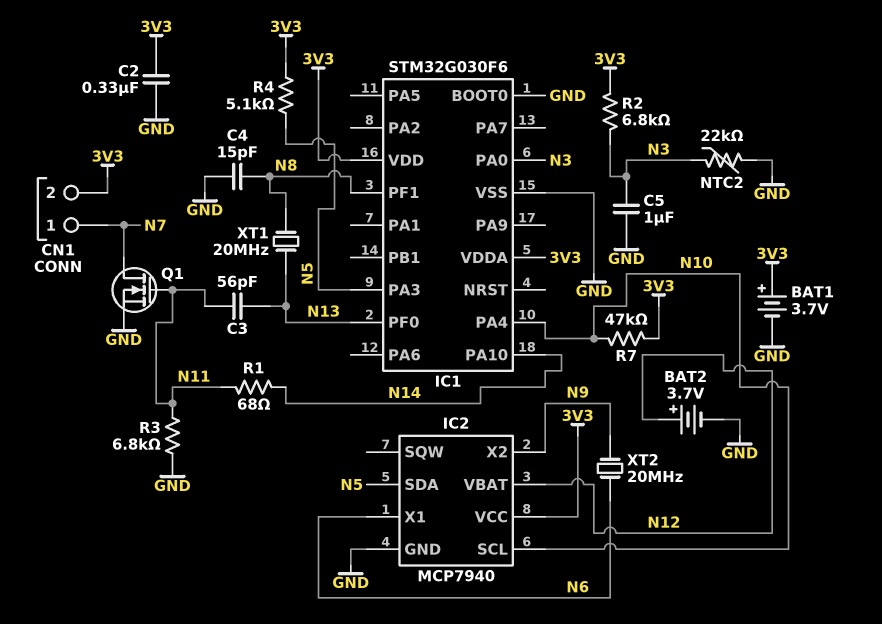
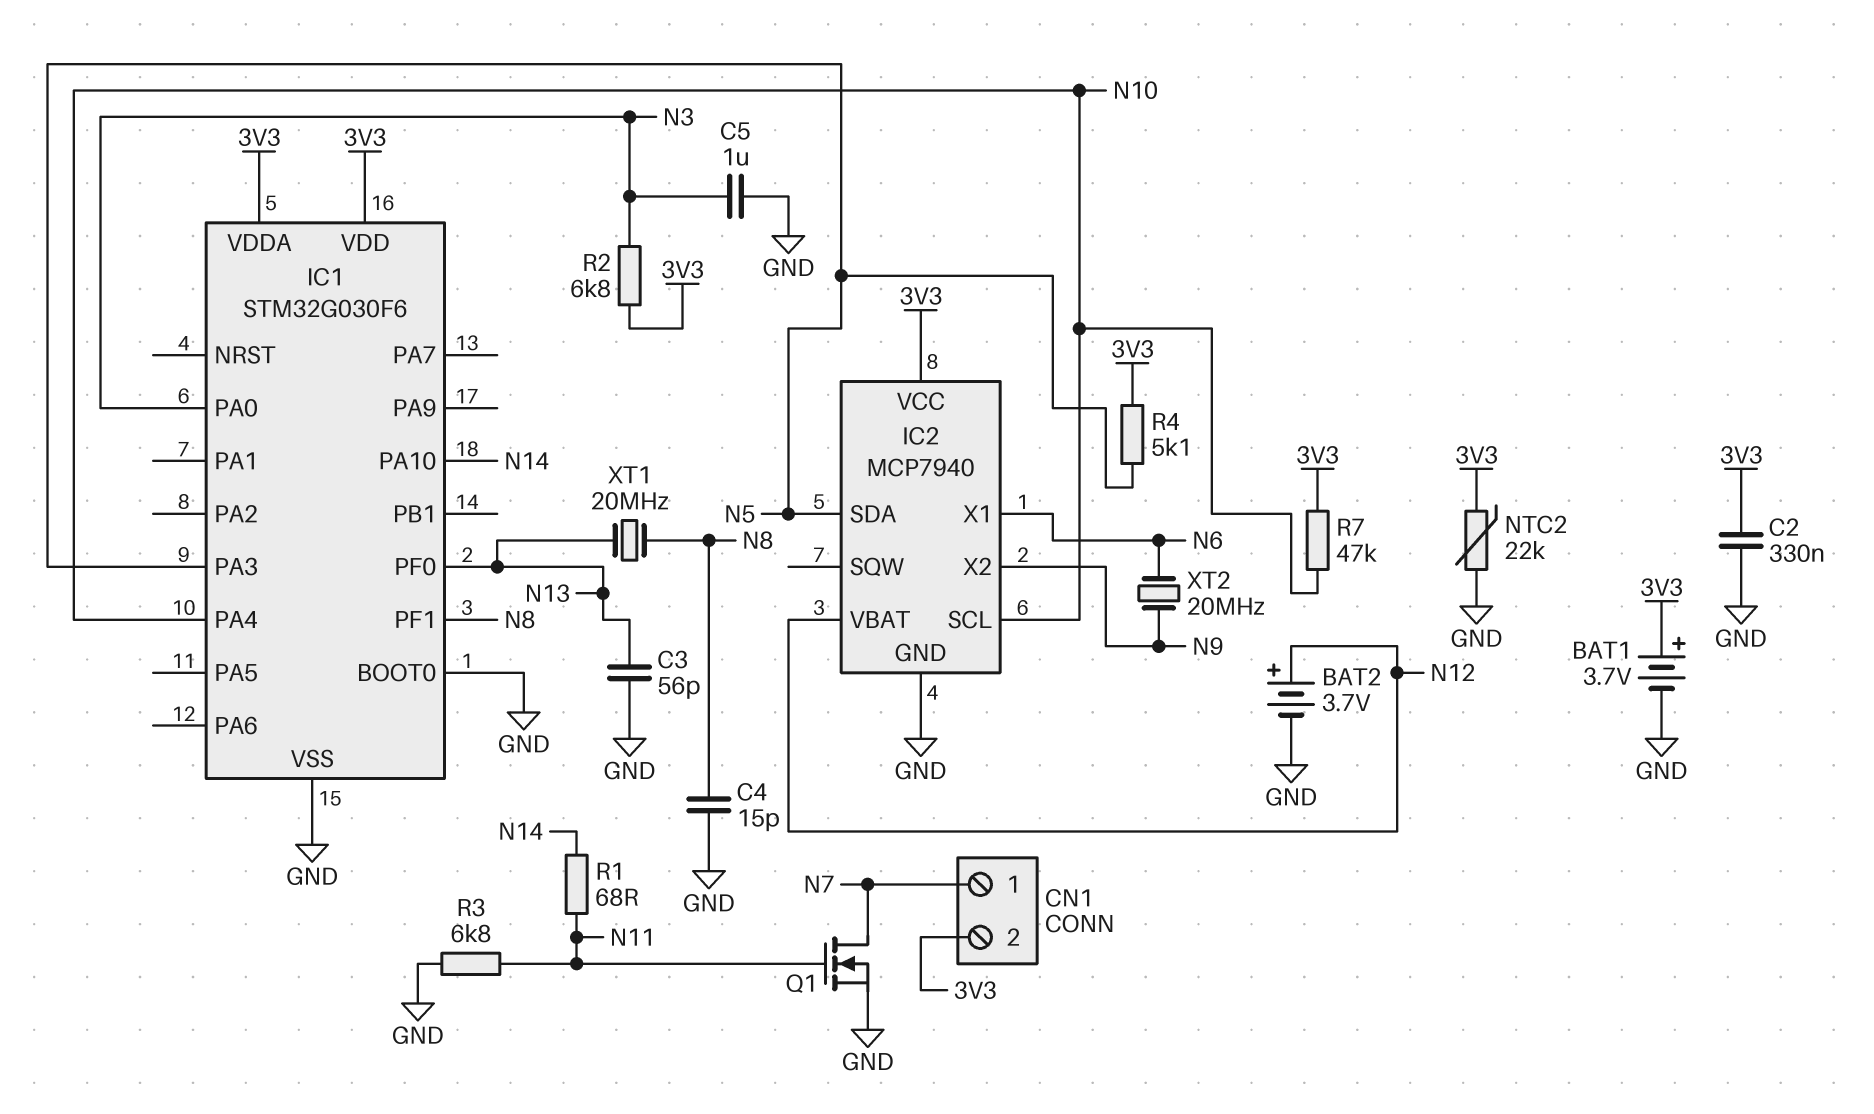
C3: 56pF (N11, N13) -> 56pF (GND, N13)
NTC2: 22k (GND, N3) -> 22k (3V3, GND)

